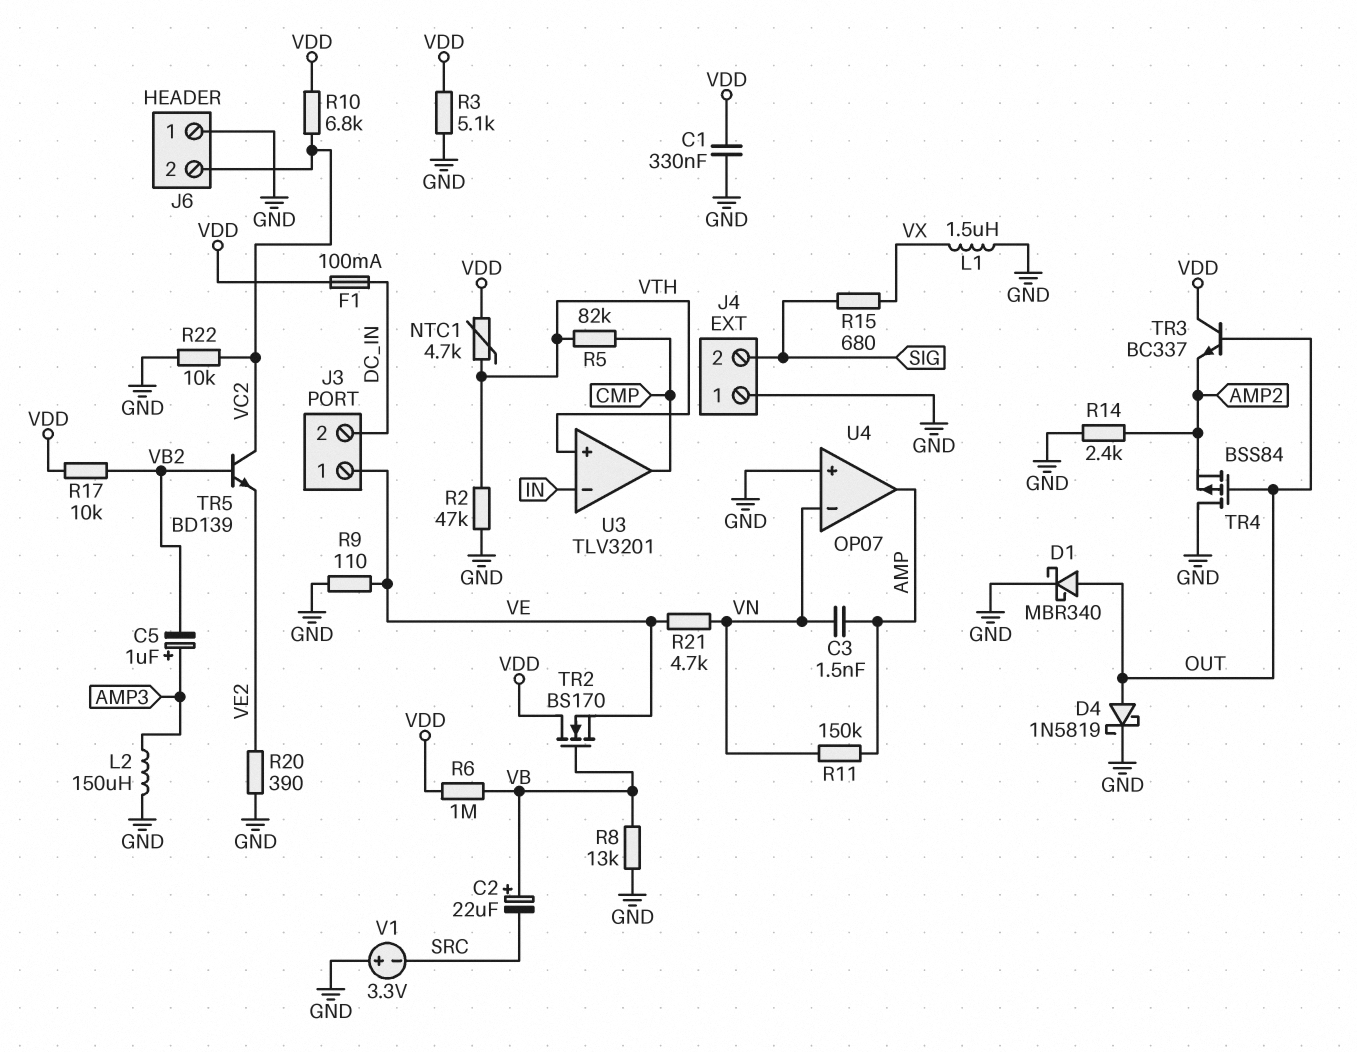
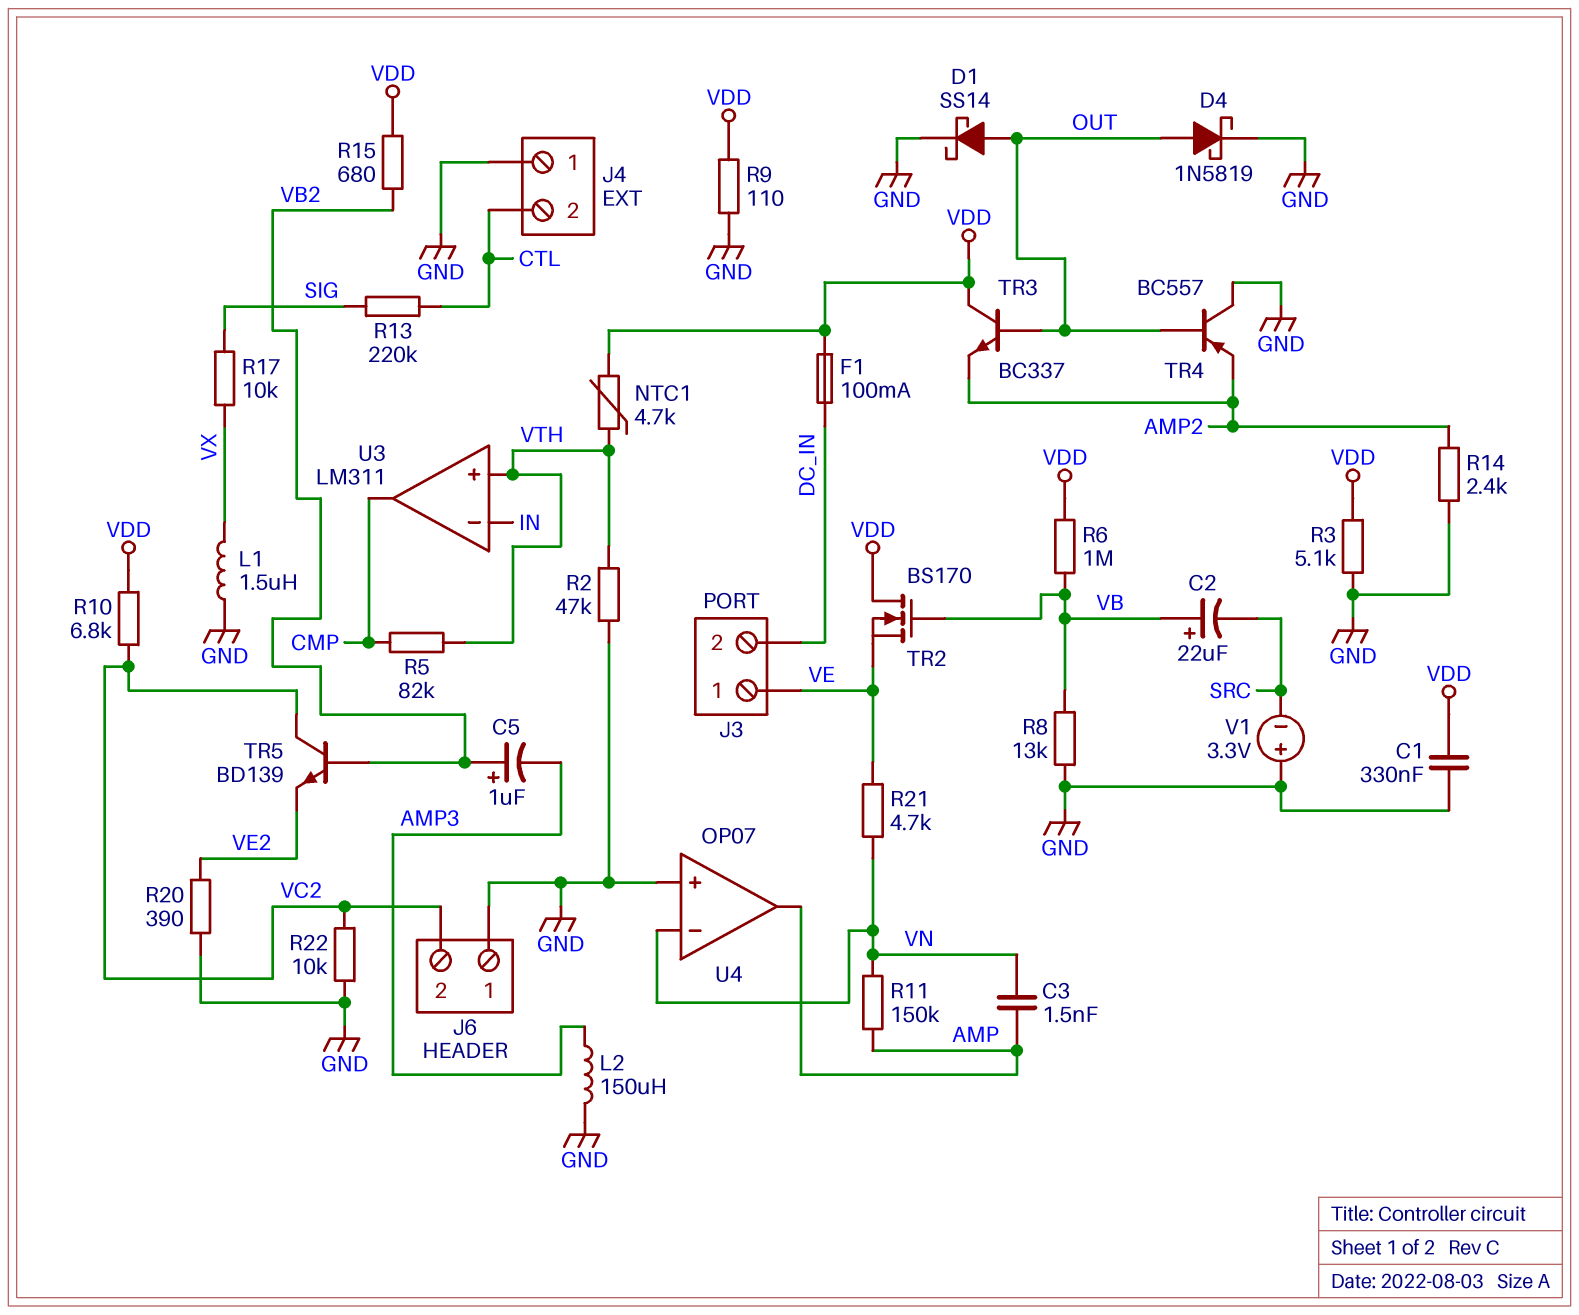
C5: 1uF (plus AMP3, minus VB2) -> 1uF (plus VB2, minus AMP3)
D1: schottky MBR340 (A OUT, K GND) -> schottky SS14 (A OUT, K GND)
J4 pin 2: SIG -> CTL
R9: 110 (GND, VE) -> 110 (GND, VDD)
R13: none -> 220k (CTL, SIG)
R15: 680 (SIG, VX) -> 680 (VB2, VDD)
R17: 10k (VB2, VDD) -> 10k (SIG, VX)
TR4: PMOS BSS84 (G OUT, D GND, S AMP2) -> PNP BC557 (B OUT, C GND, E AMP2)
U3: TLV3201 -> LM311

